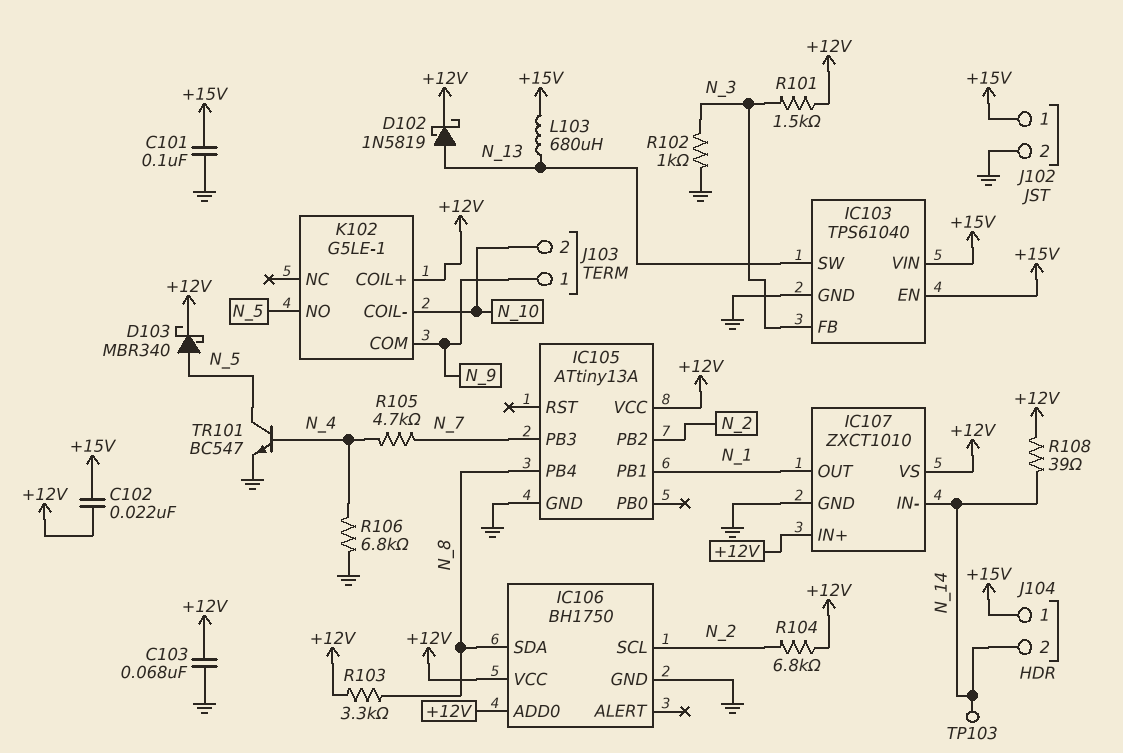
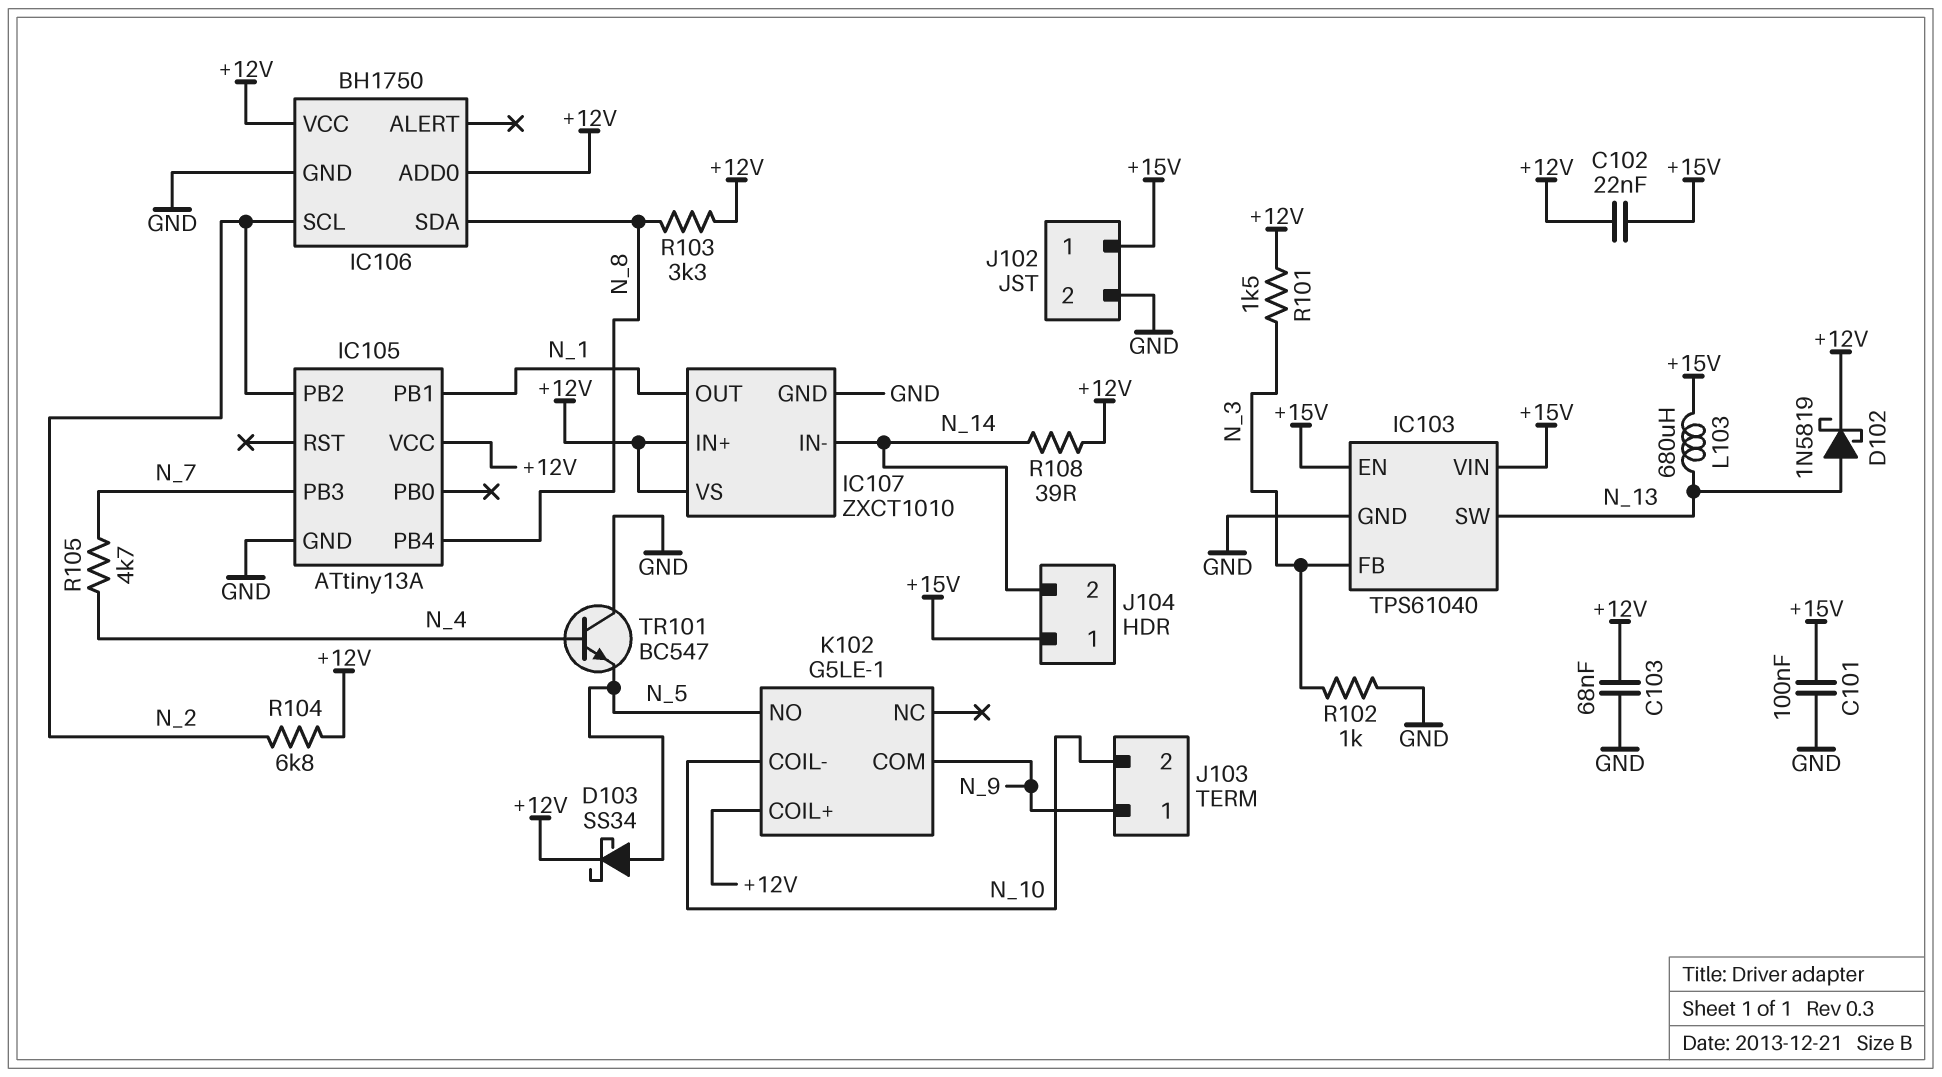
D103: schottky MBR340 (A N_5, K +12V) -> schottky SS34 (A N_5, K +12V)
R106: 6.8k (GND, N_4) -> none
TP103: test point (N_14) -> none
TR101: NPN BC547 (B N_4, C N_5, E GND) -> NPN BC547 (B N_4, C GND, E N_5)

